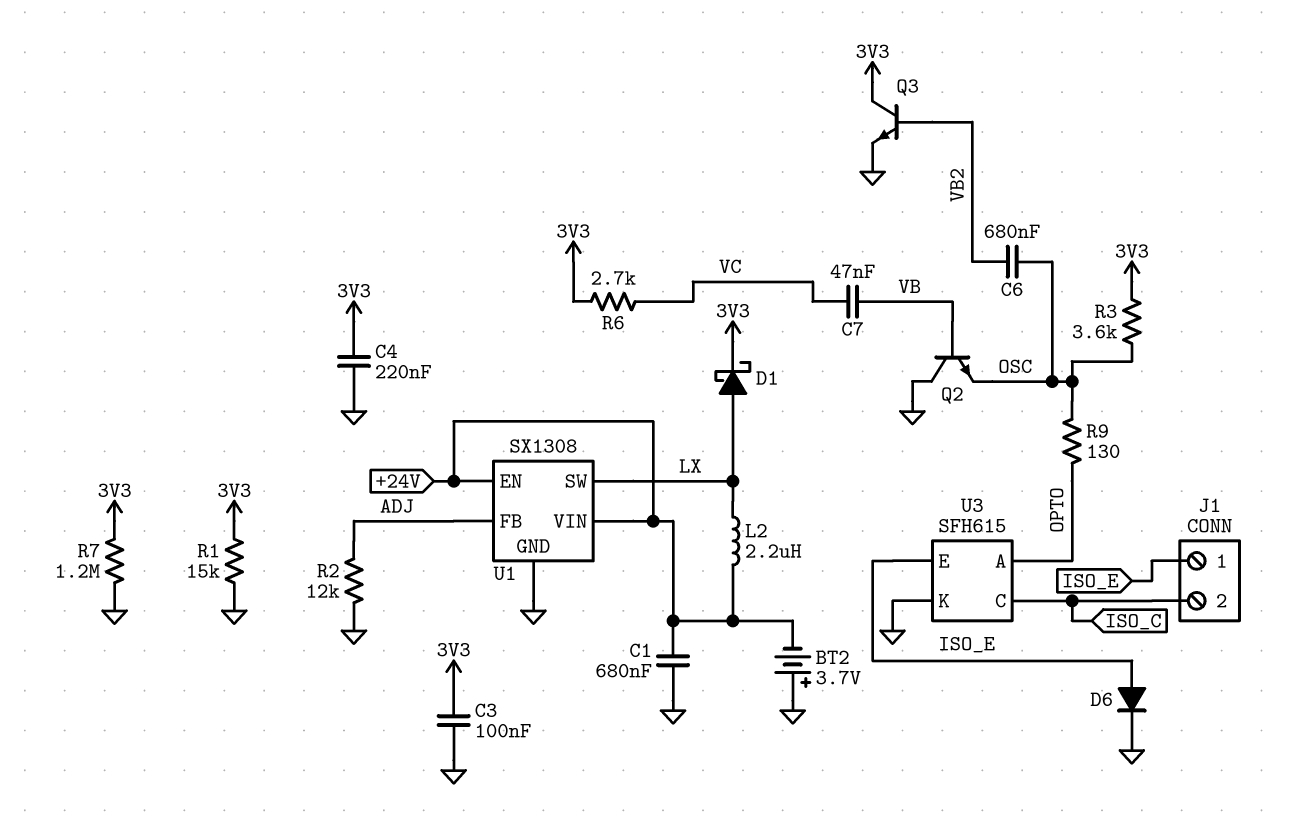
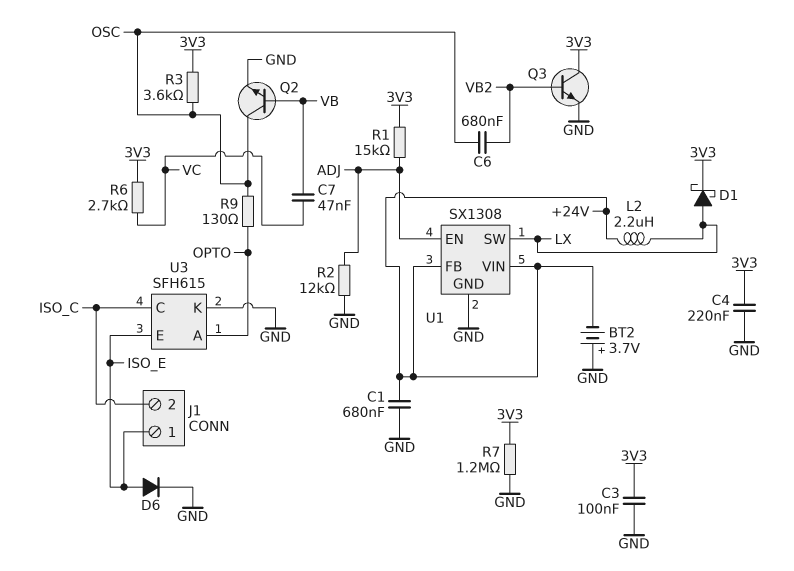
Q2: NPN (B VB, C GND, E OSC) -> NPN (B VB, C OSC, E GND)
R1: 15k (3V3, GND) -> 15k (3V3, ADJ)
U1 pin EN: +24V -> ADJ
U1 pin FB: ADJ -> +24V

